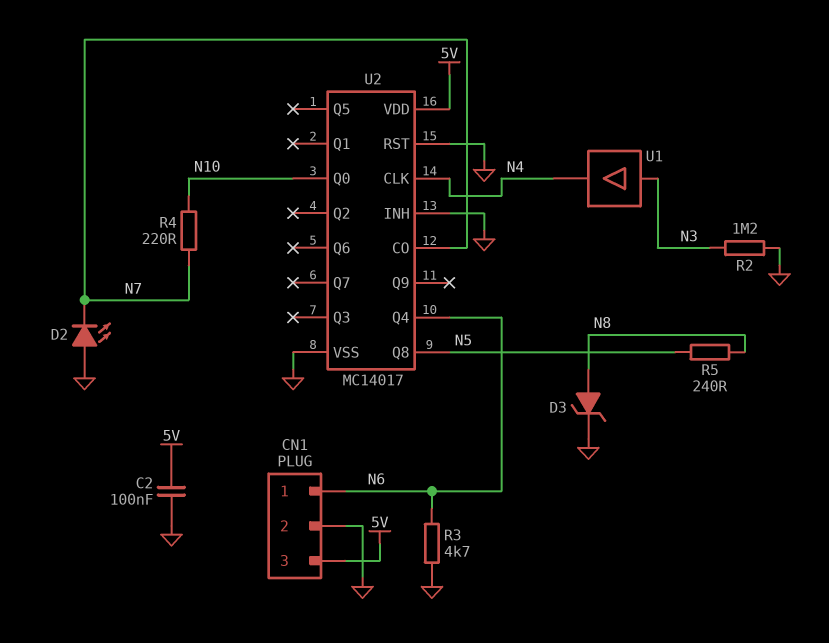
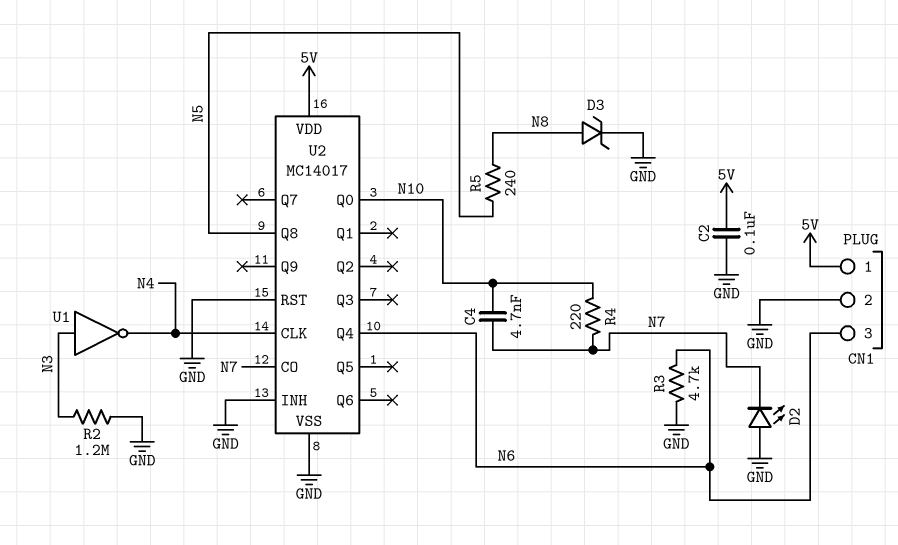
C4: none -> 4.7nF (N7, N10)
CN1 pin 1: N6 -> 5V
CN1 pin 3: 5V -> N6
U1: buffer (in N3, out N4) -> NOT (in N3, out N4)

